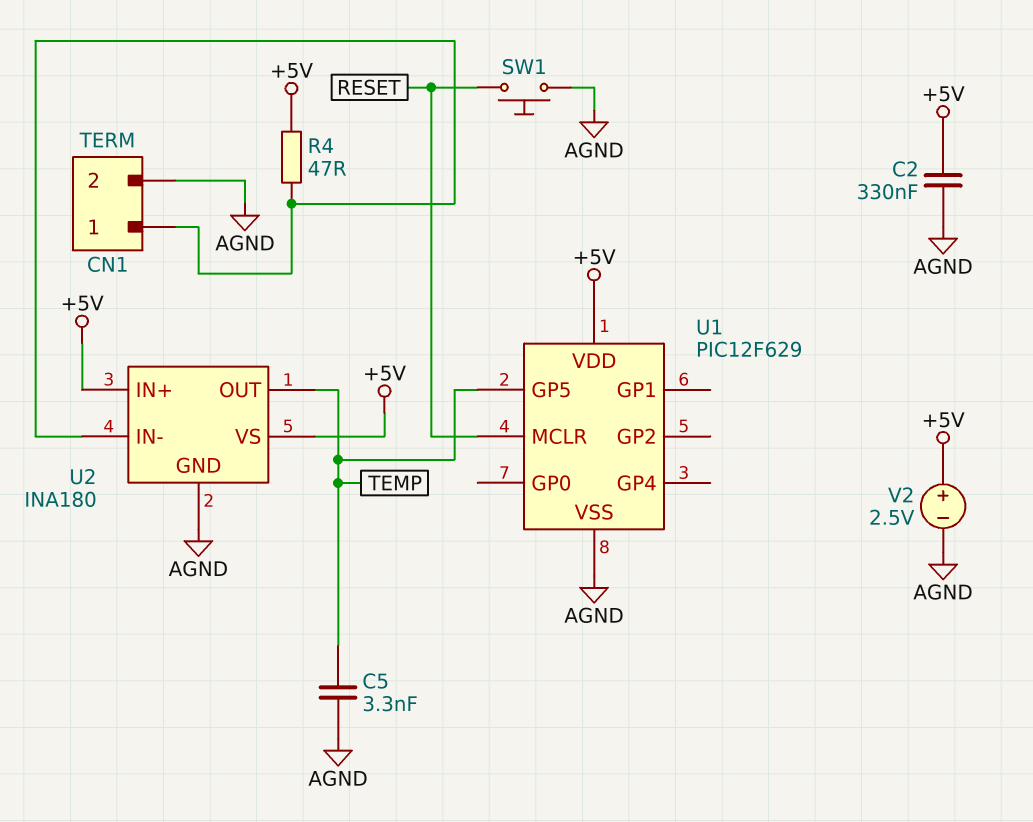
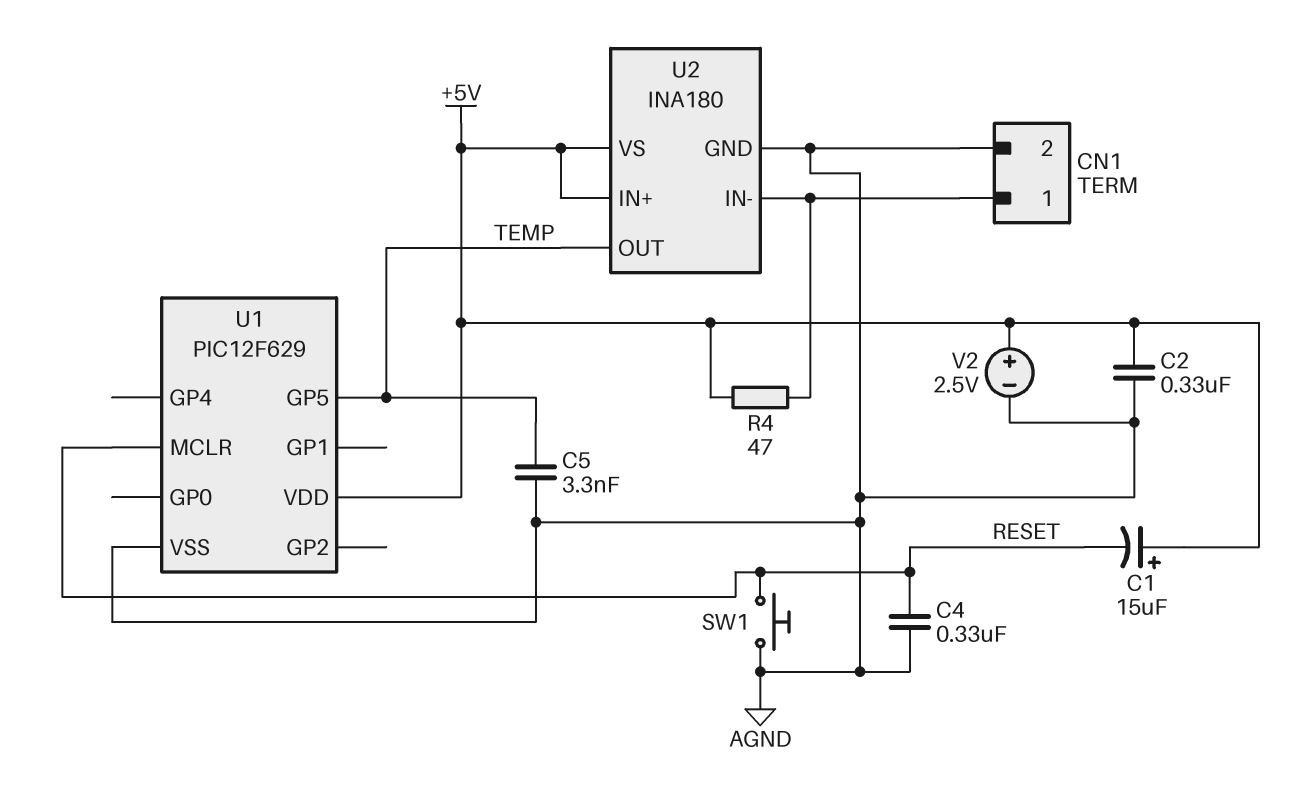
C1: none -> 15uF (plus +5V, minus RESET)
C4: none -> 330nF (AGND, RESET)

